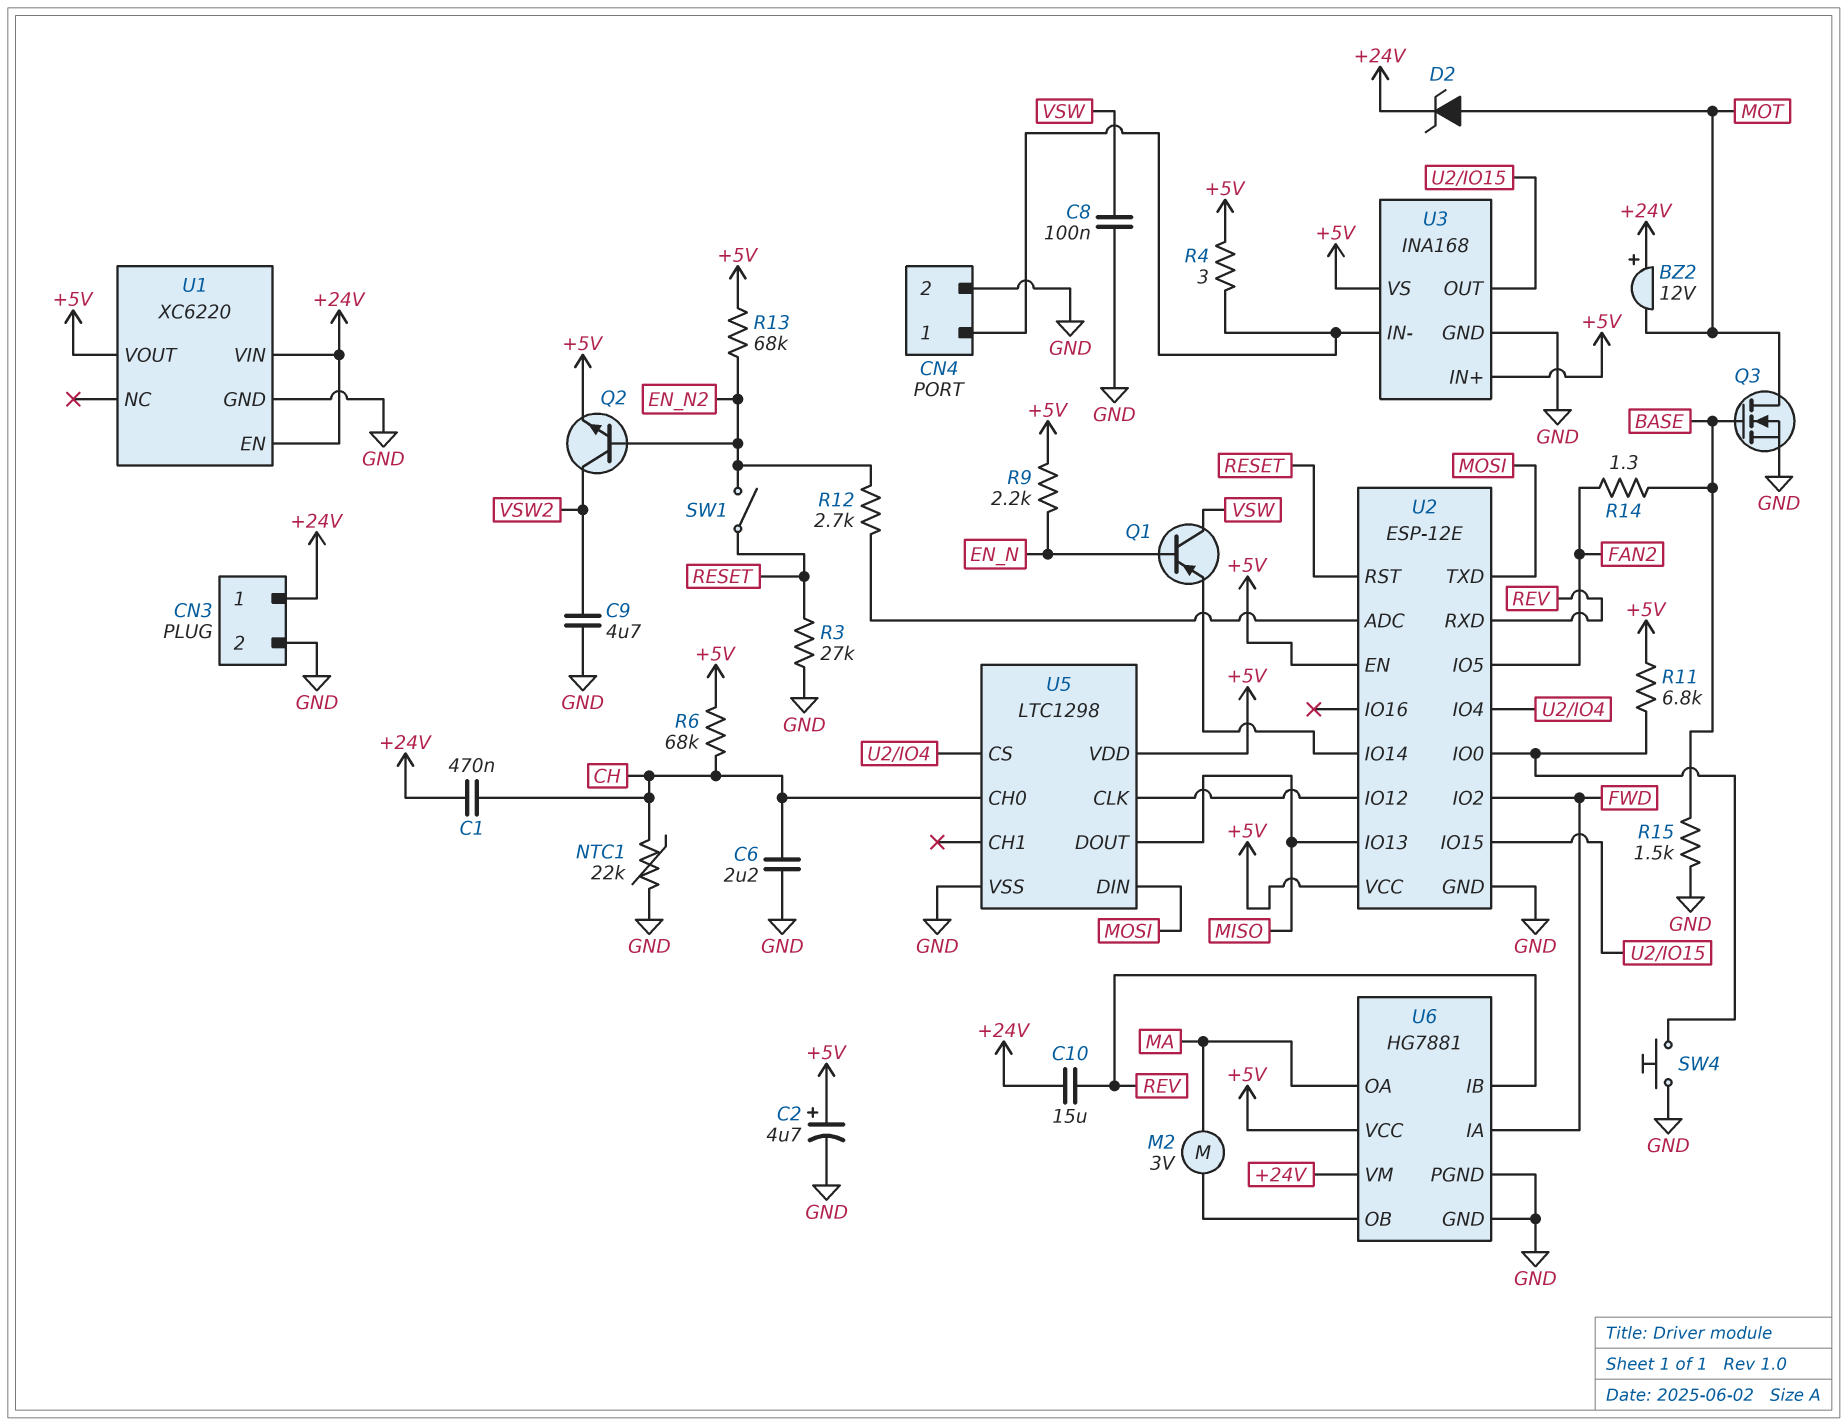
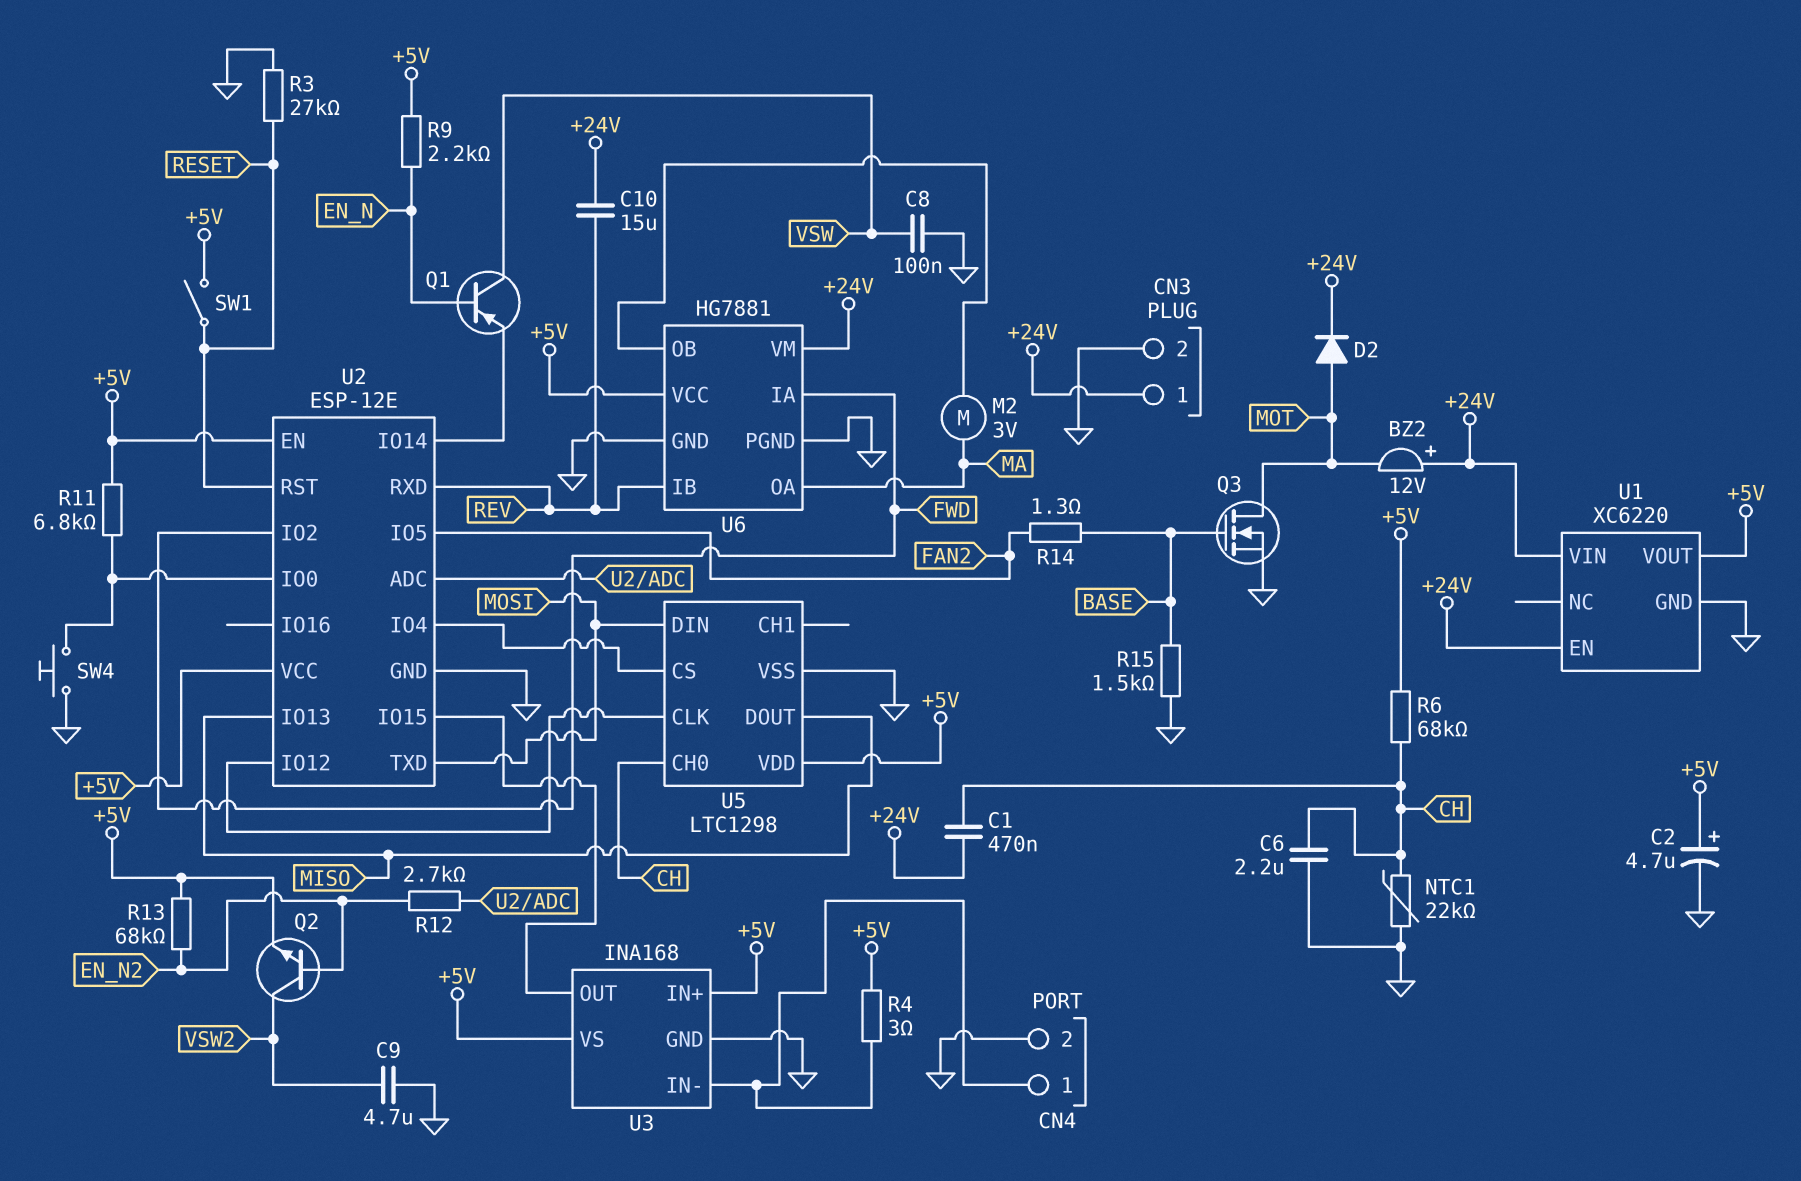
D2: zener (A MOT, K +24V) -> diode (A MOT, K +24V)
SW1: switch (EN_N2, RESET) -> switch (+5V, RESET)

